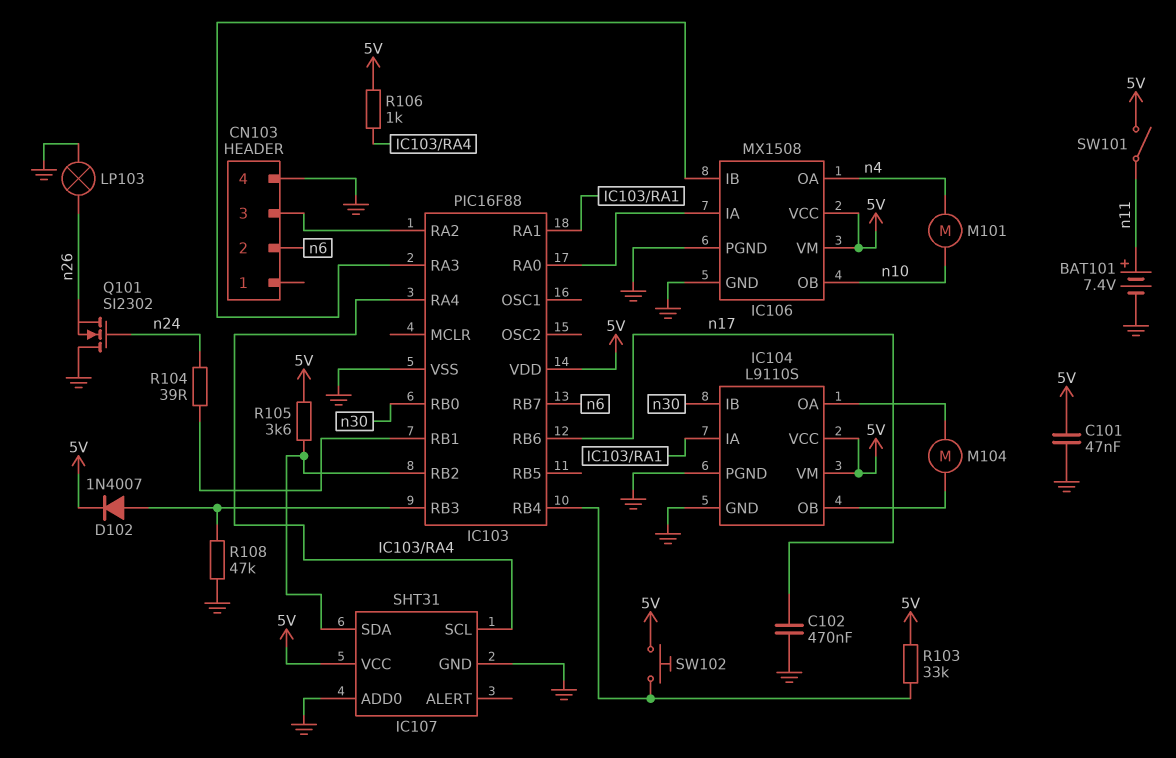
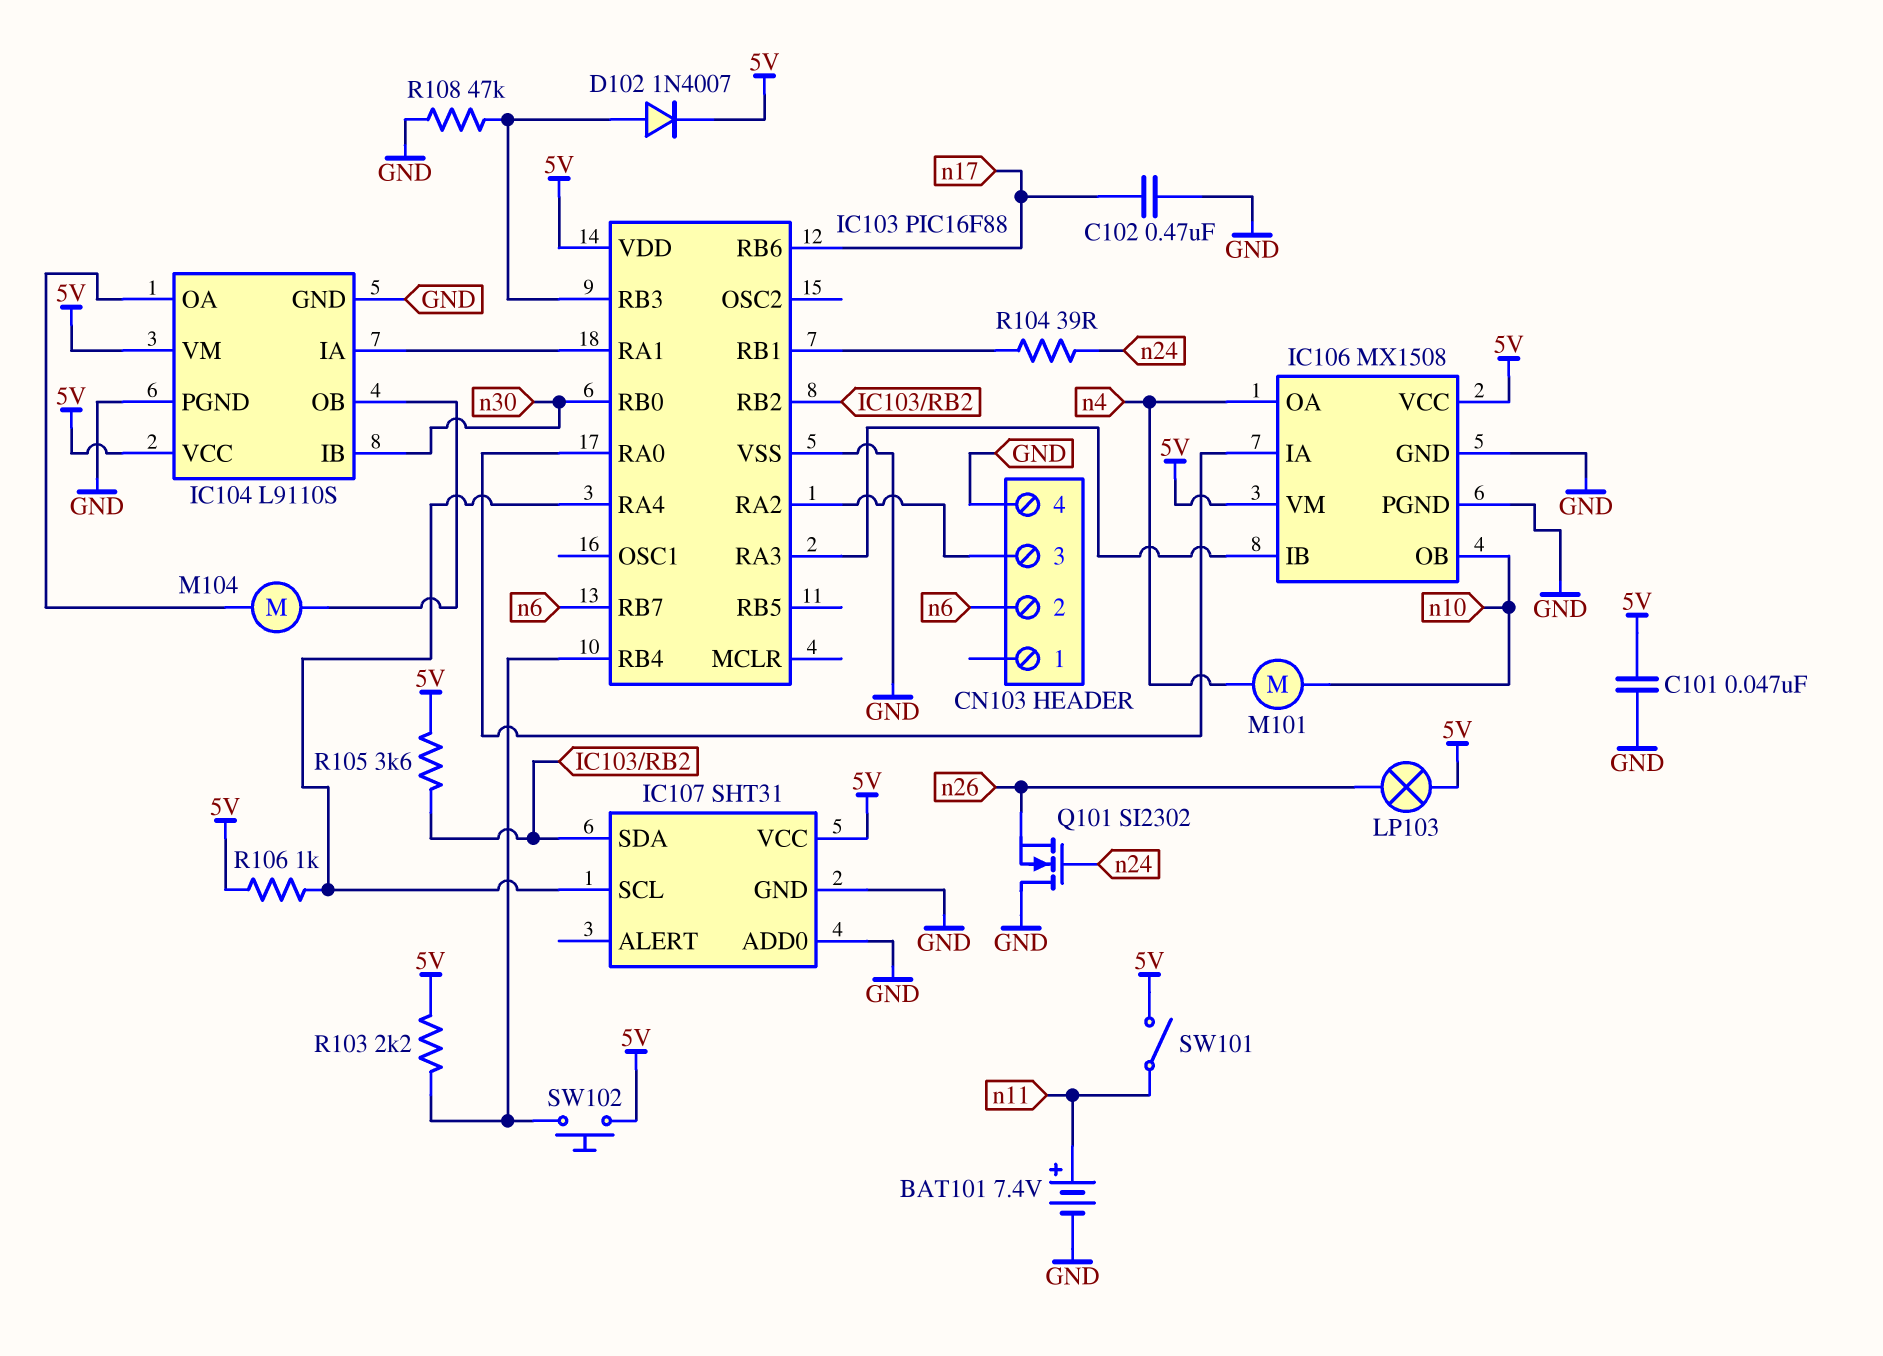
LP103: lamp (GND, n26) -> lamp (5V, n26)
R103: 33k (5V, IC103/RB4) -> 2.2k (5V, IC103/RB4)

